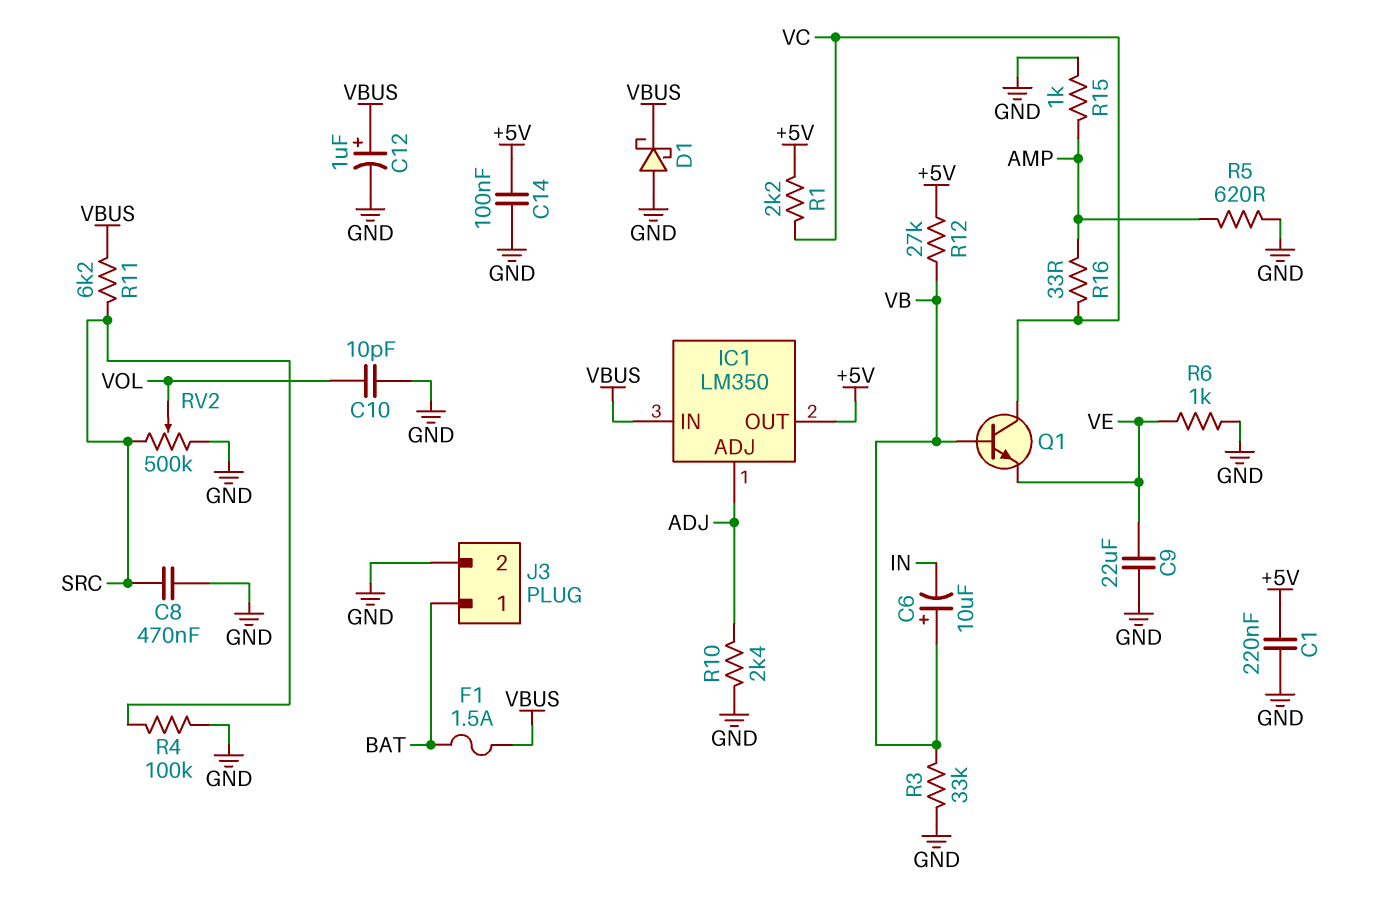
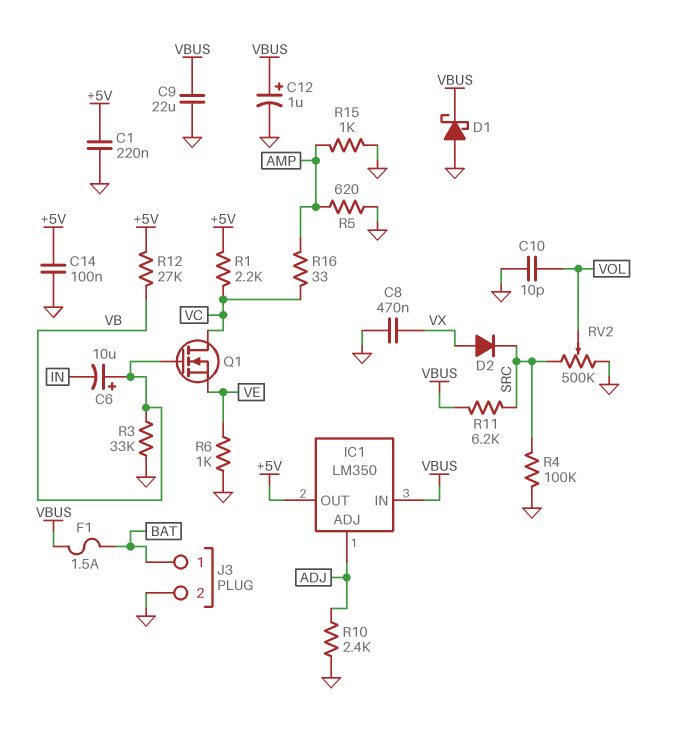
C8: 470nF (GND, SRC) -> 470nF (GND, VX)
C9: 22uF (GND, VE) -> 22uF (GND, VBUS)
D2: none -> diode (A VX, K SRC)
Q1: NPN (B VB, C VC, E VE) -> NMOS (G VB, D VC, S VE)

